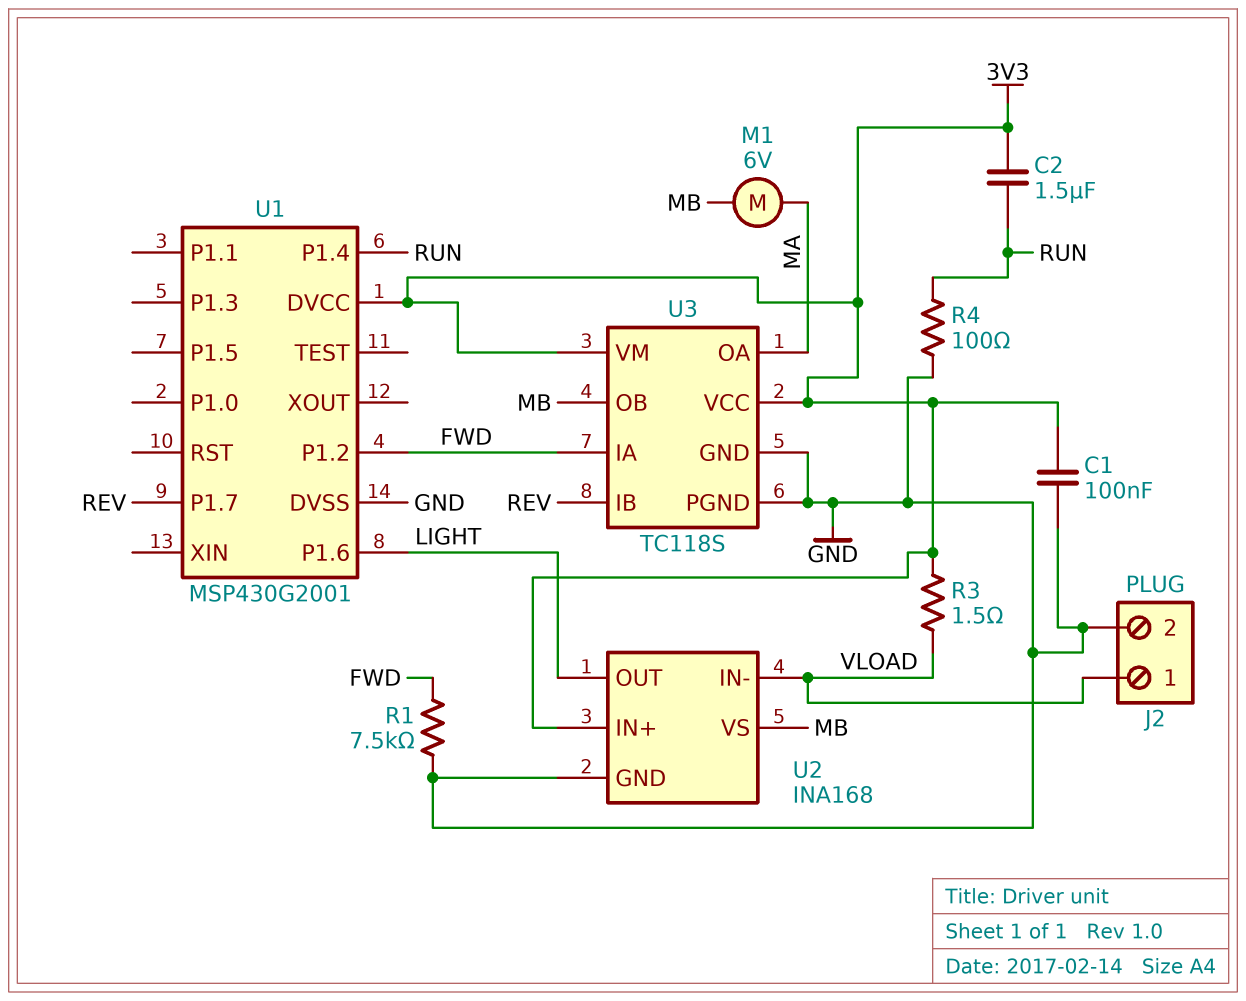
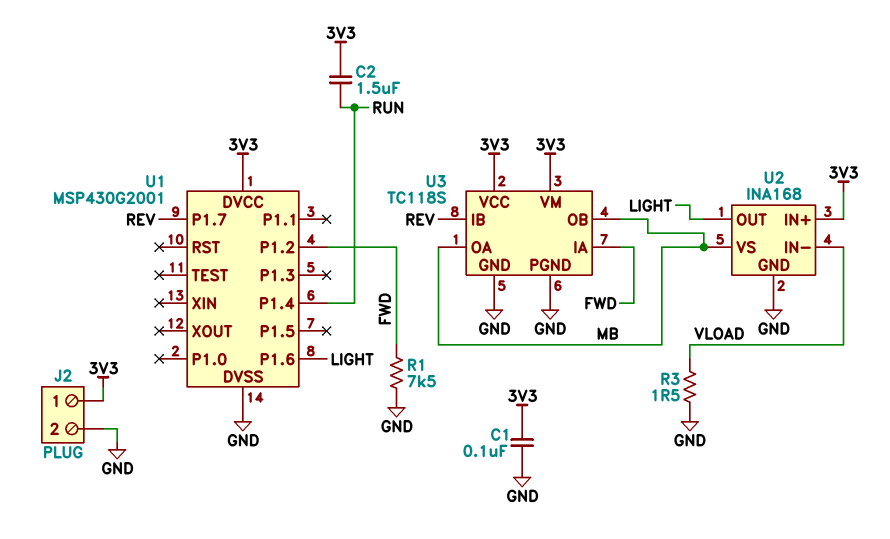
J2 pin 1: VLOAD -> 3V3
M1: motor 6V (MA, MB) -> none
R3: 1.5 (3V3, VLOAD) -> 1.5 (GND, VLOAD)
R4: 100 (GND, RUN) -> none
U3 pin OA: MA -> MB

